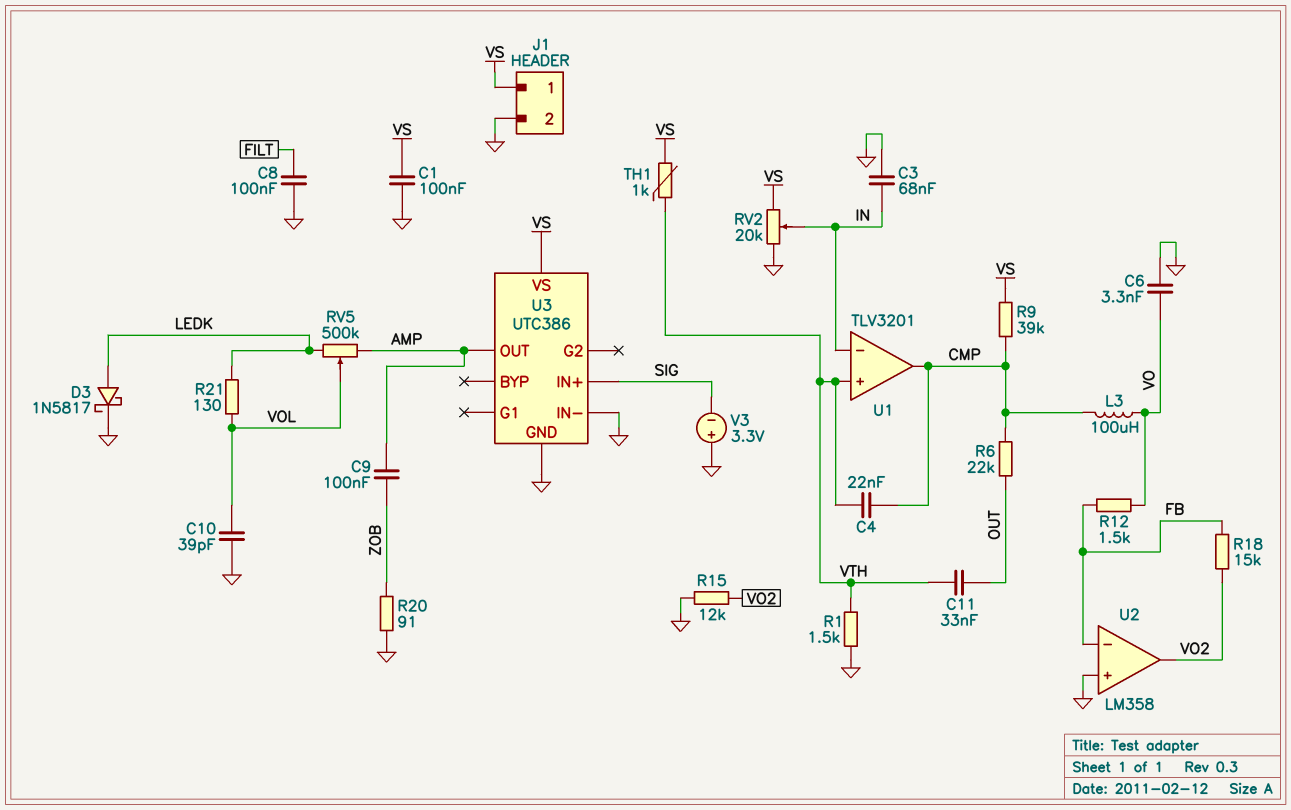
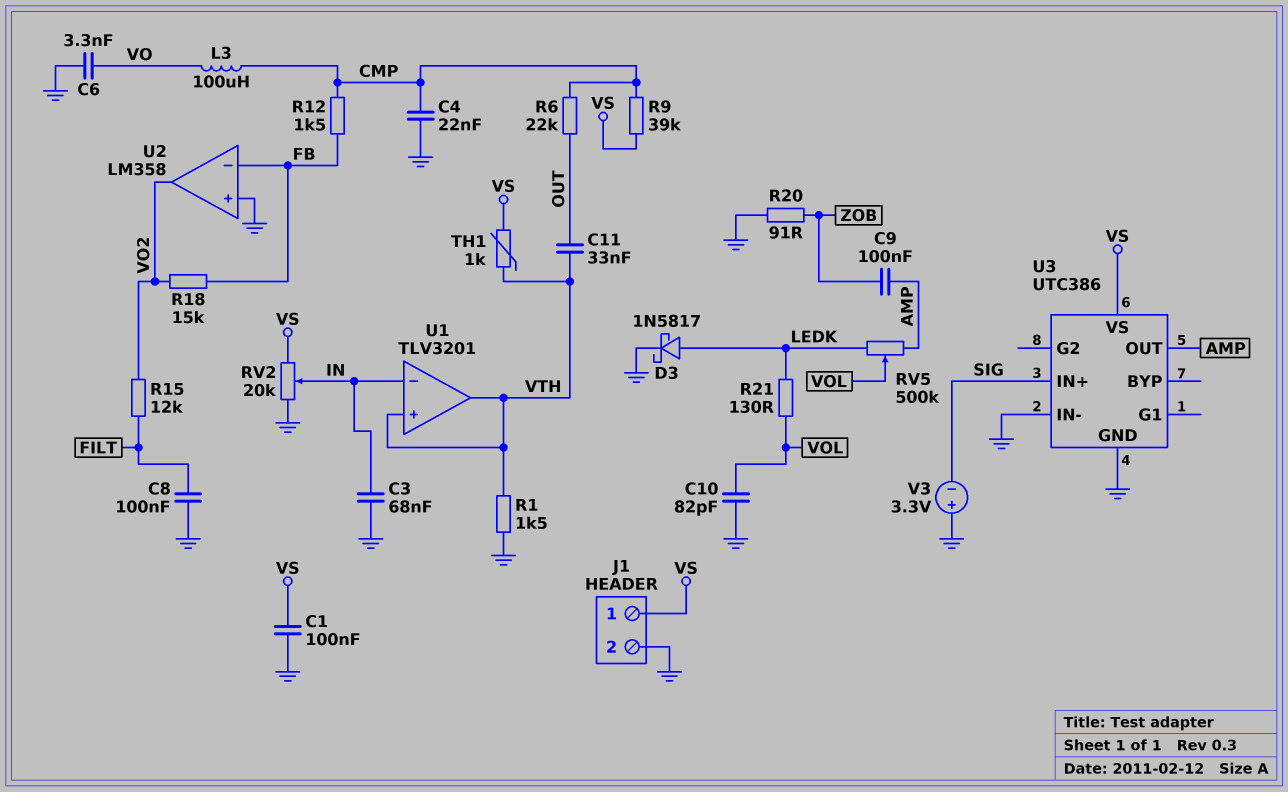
C4: 22nF (CMP, VTH) -> 22nF (CMP, GND)
C10: 39pF (GND, VOL) -> 82pF (GND, VOL)
R12: 1.5k (FB, VO) -> 1.5k (CMP, FB)
R15: 12k (GND, VO2) -> 12k (FILT, VO2)
U1 pin out: CMP -> VTH

